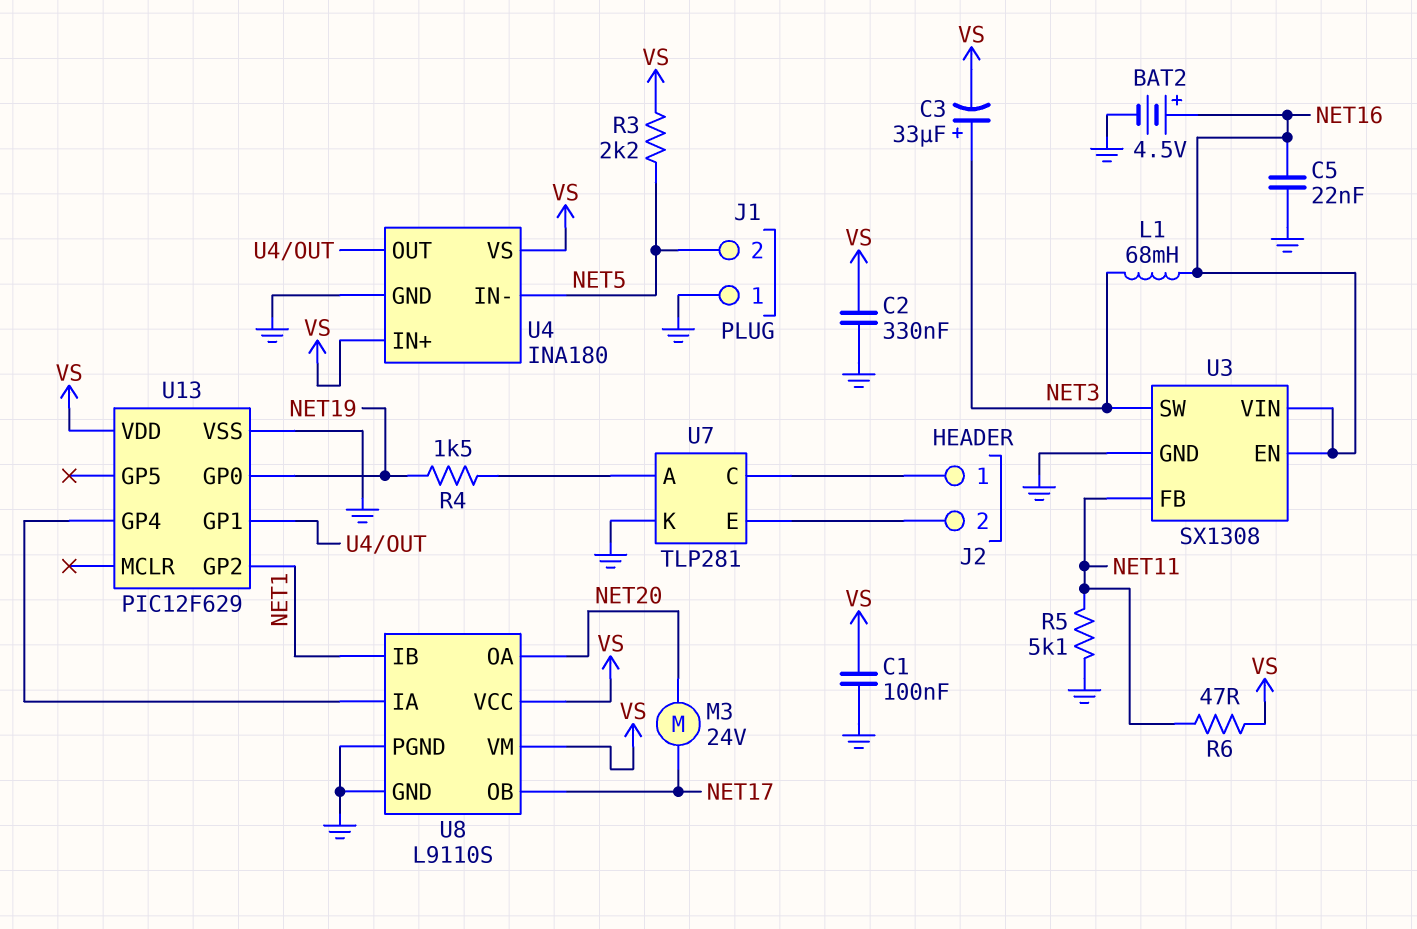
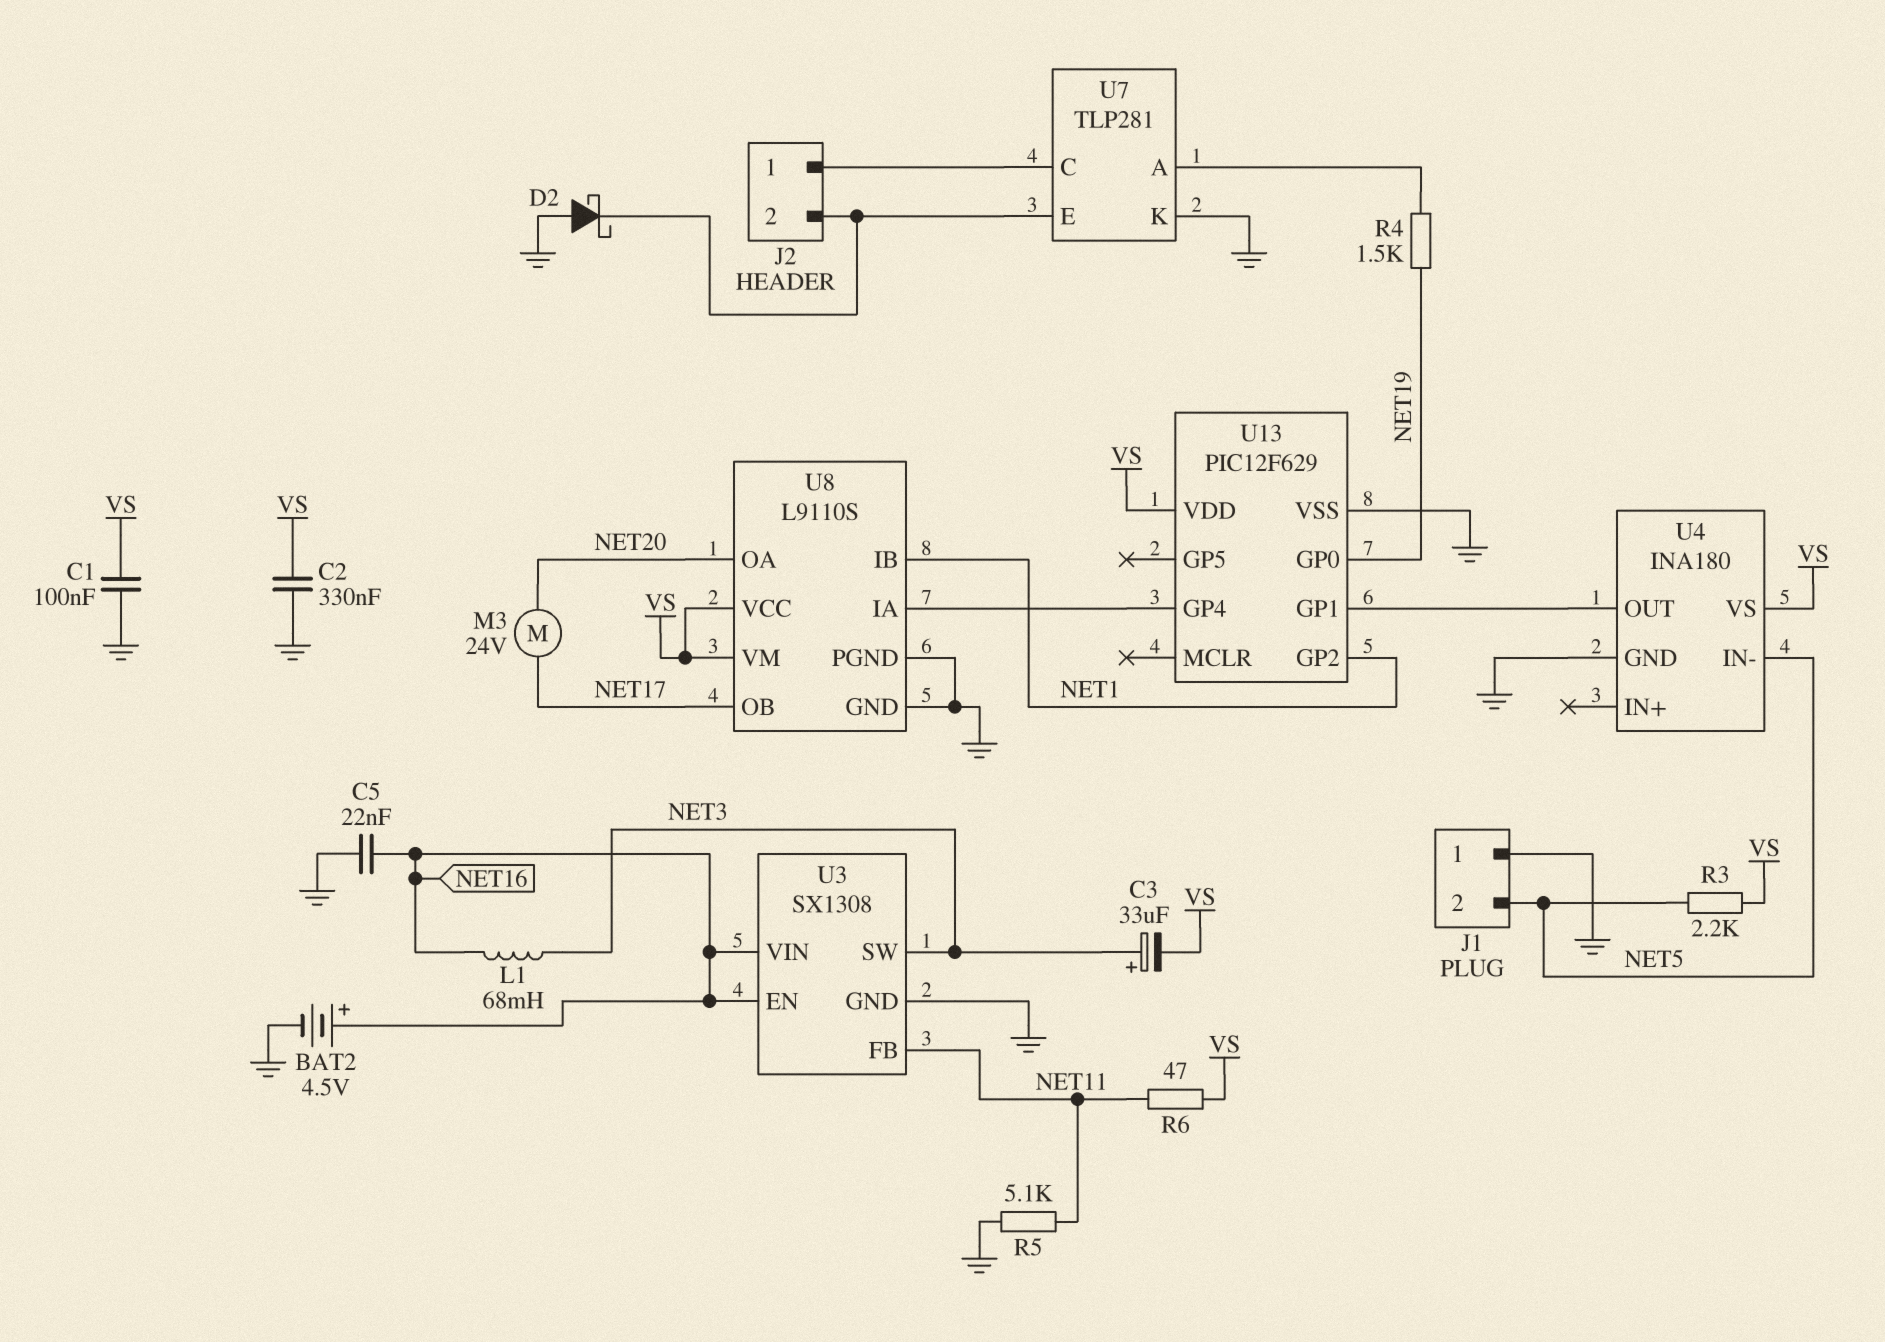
D2: none -> schottky (A GND, K J2/2)
U4 pin IN+: VS -> none

